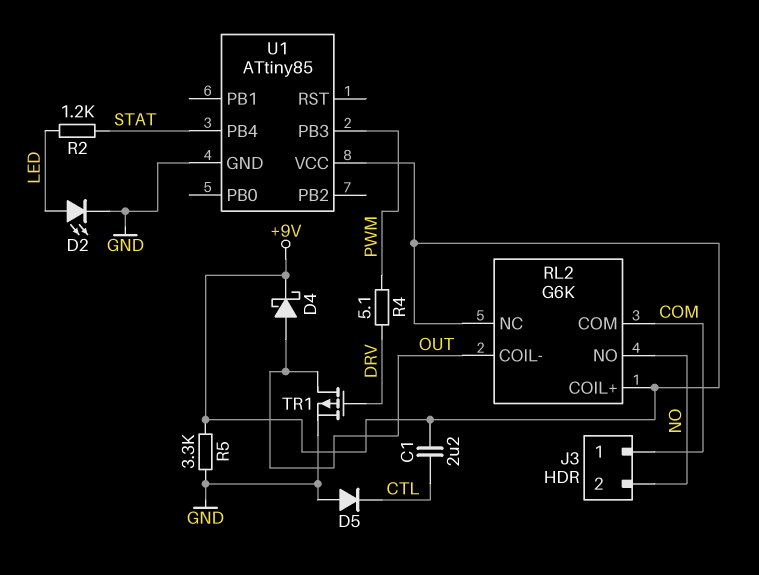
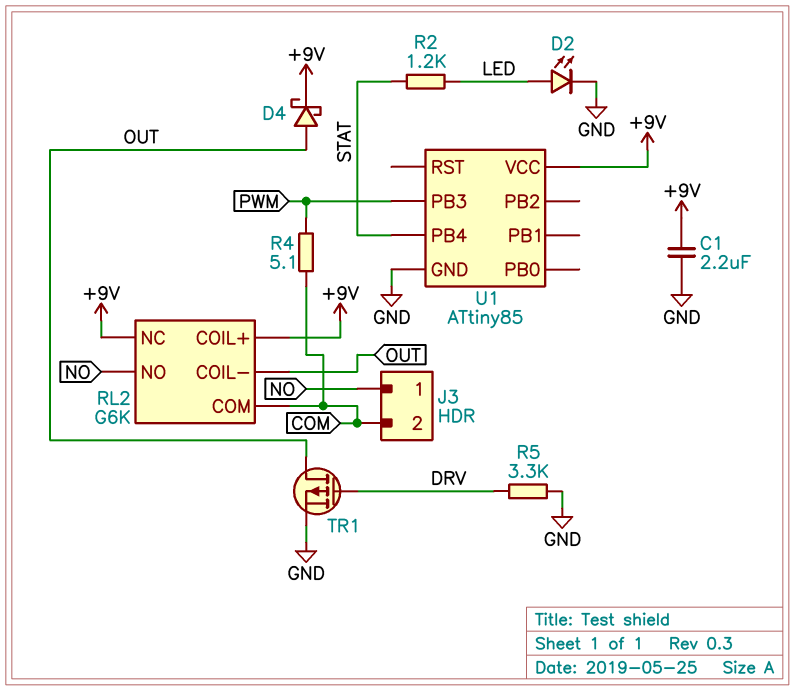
C1: 2.2uF (+9V, CTL) -> 2.2uF (+9V, GND)
D5: diode (A GND, K CTL) -> none
J3 pin 1: COM -> NO
J3 pin 2: NO -> COM
R4: 5.1 (DRV, PWM) -> 5.1 (COM, PWM)
R5: 3.3k (+9V, GND) -> 3.3k (DRV, GND)

